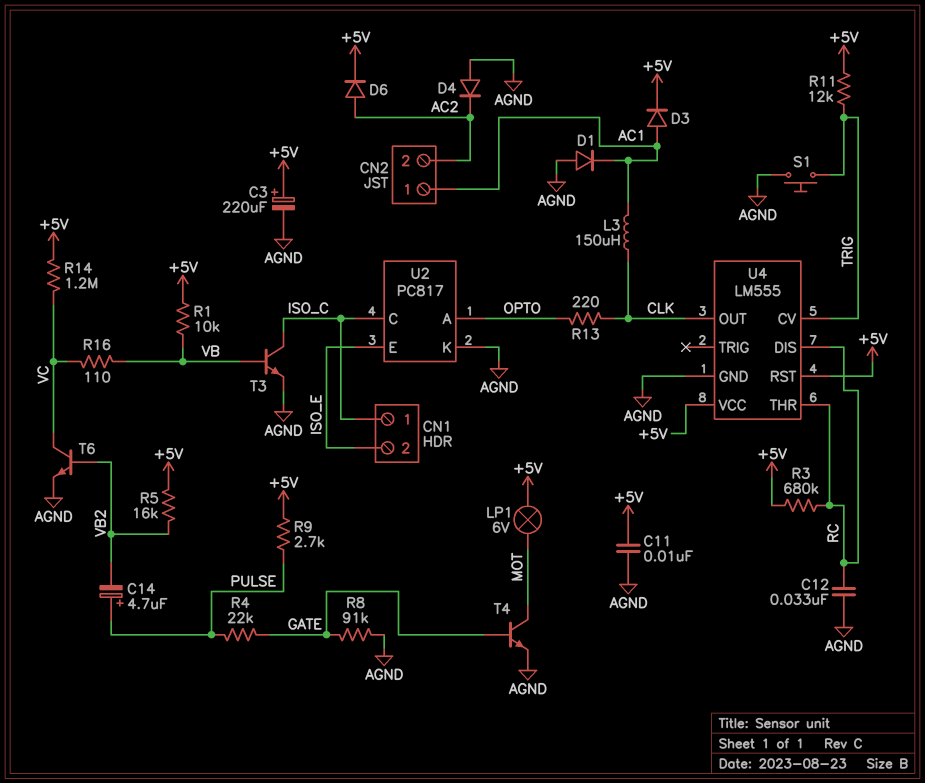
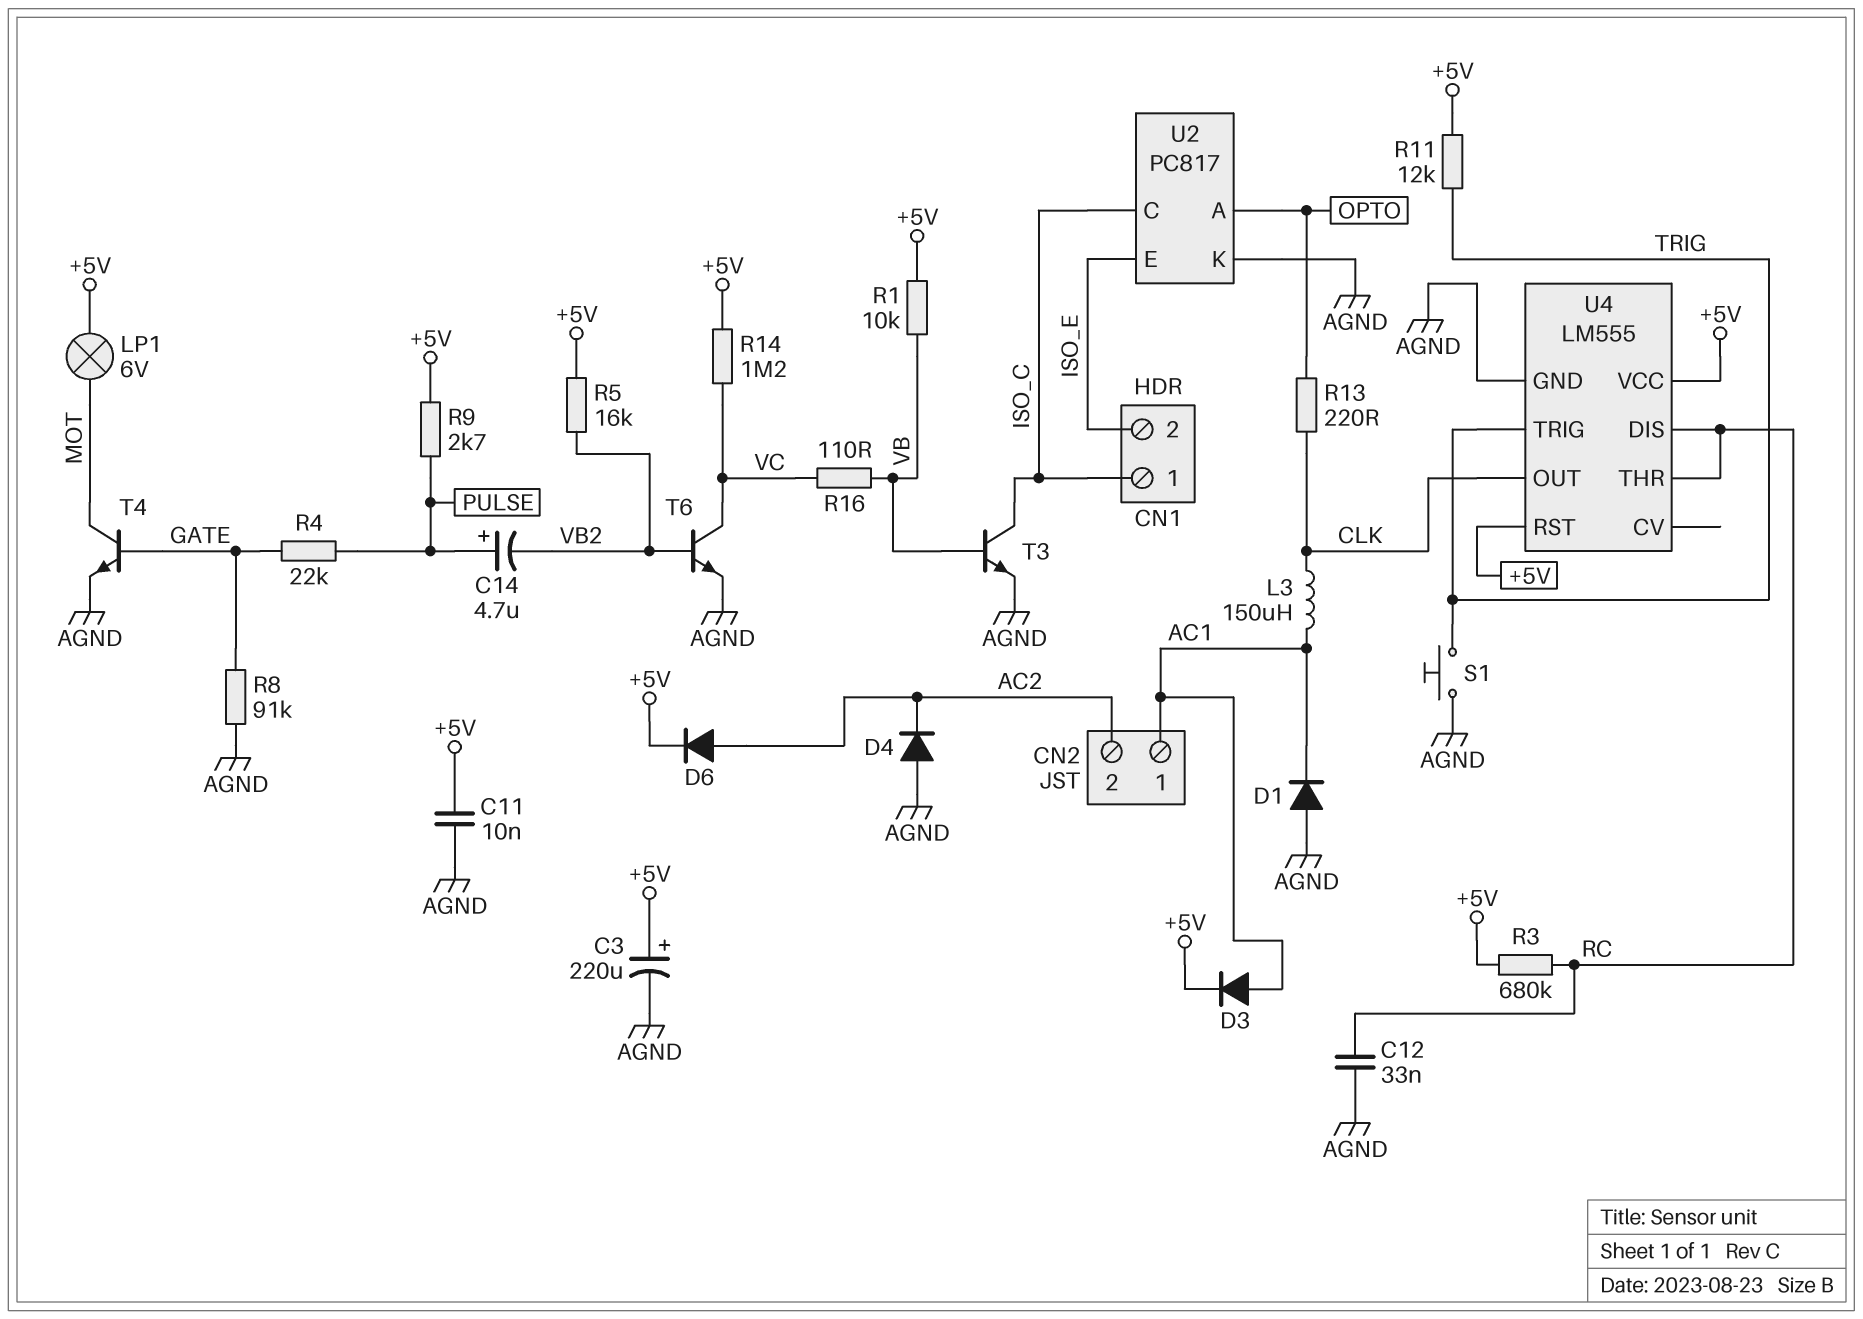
U4 pin CV: TRIG -> none
U4 pin TRIG: none -> TRIG

